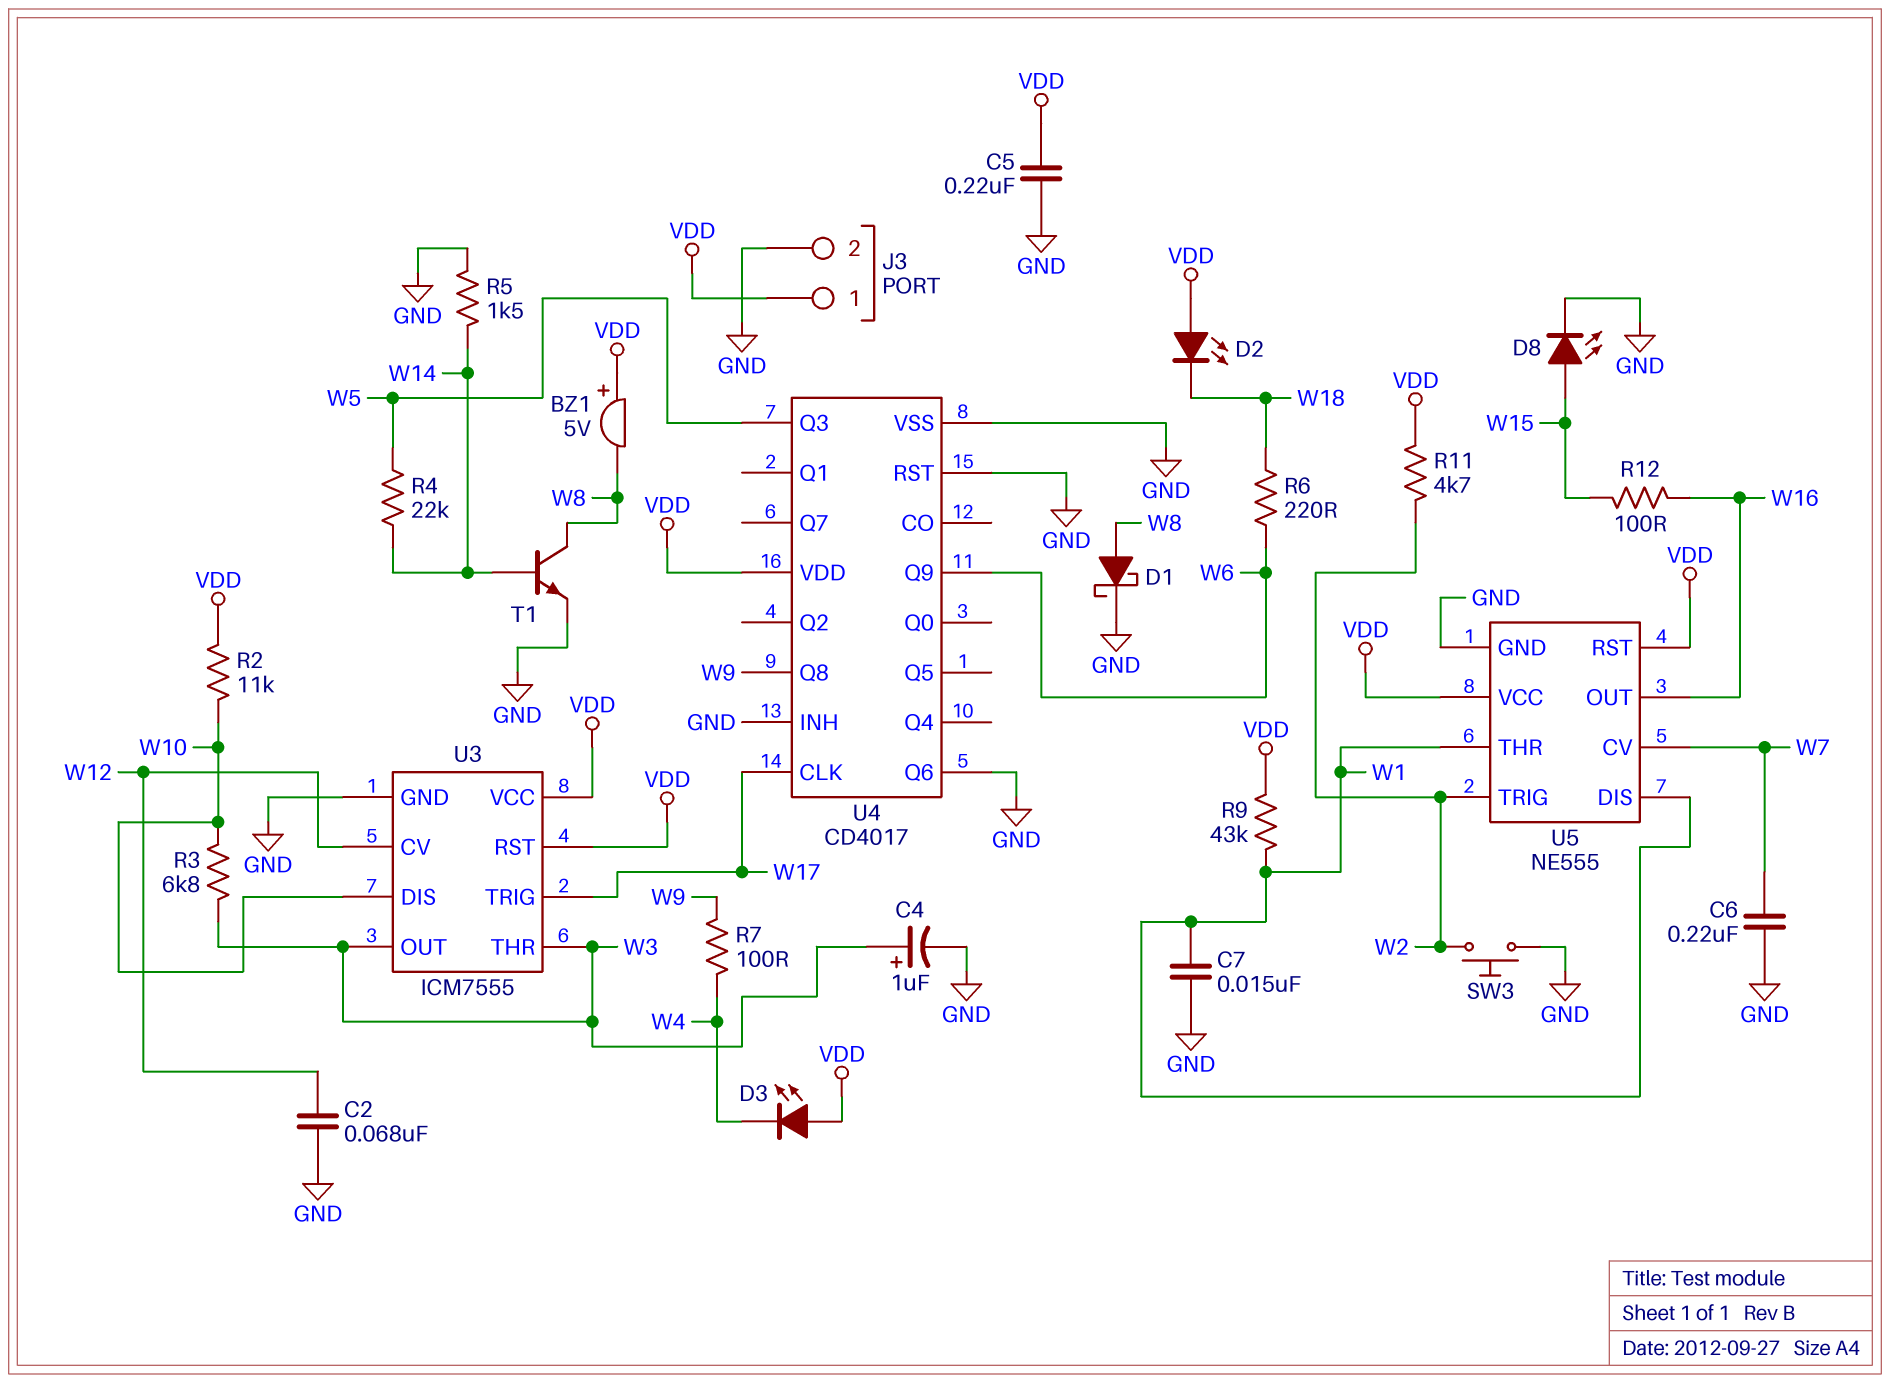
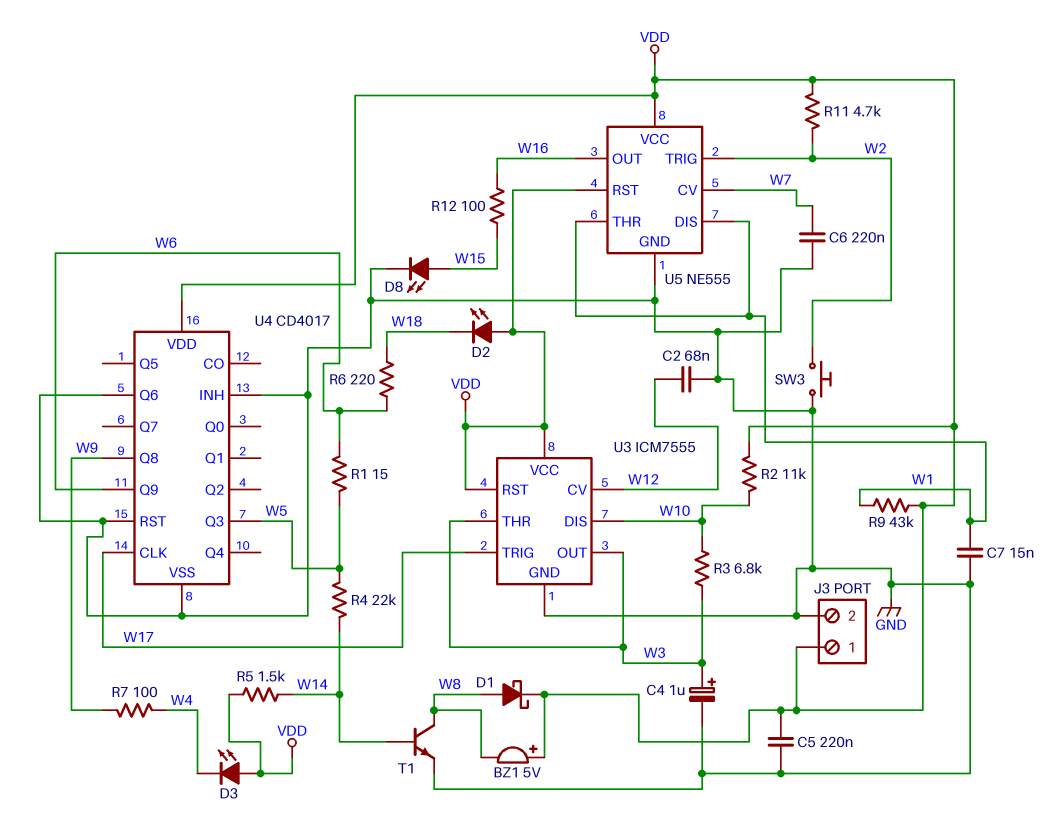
D1: schottky (A W8, K GND) -> schottky (A W8, K VDD)
R1: none -> 15 (W5, W6)
R5: 1.5k (GND, W14) -> 1.5k (VDD, W14)

